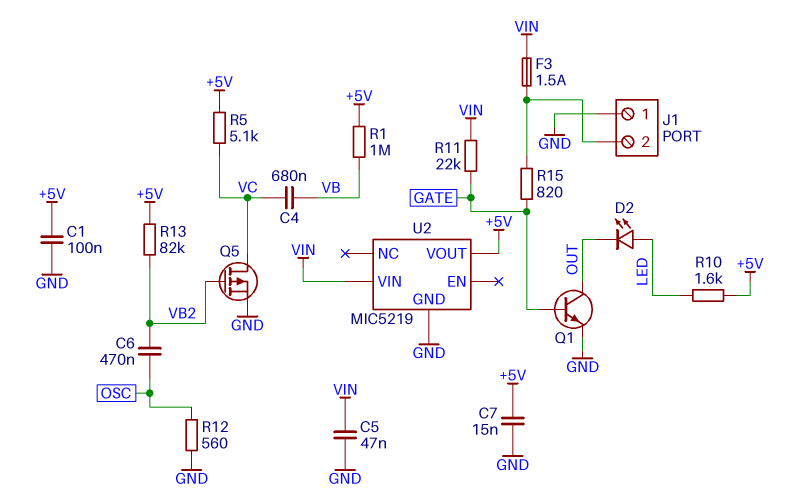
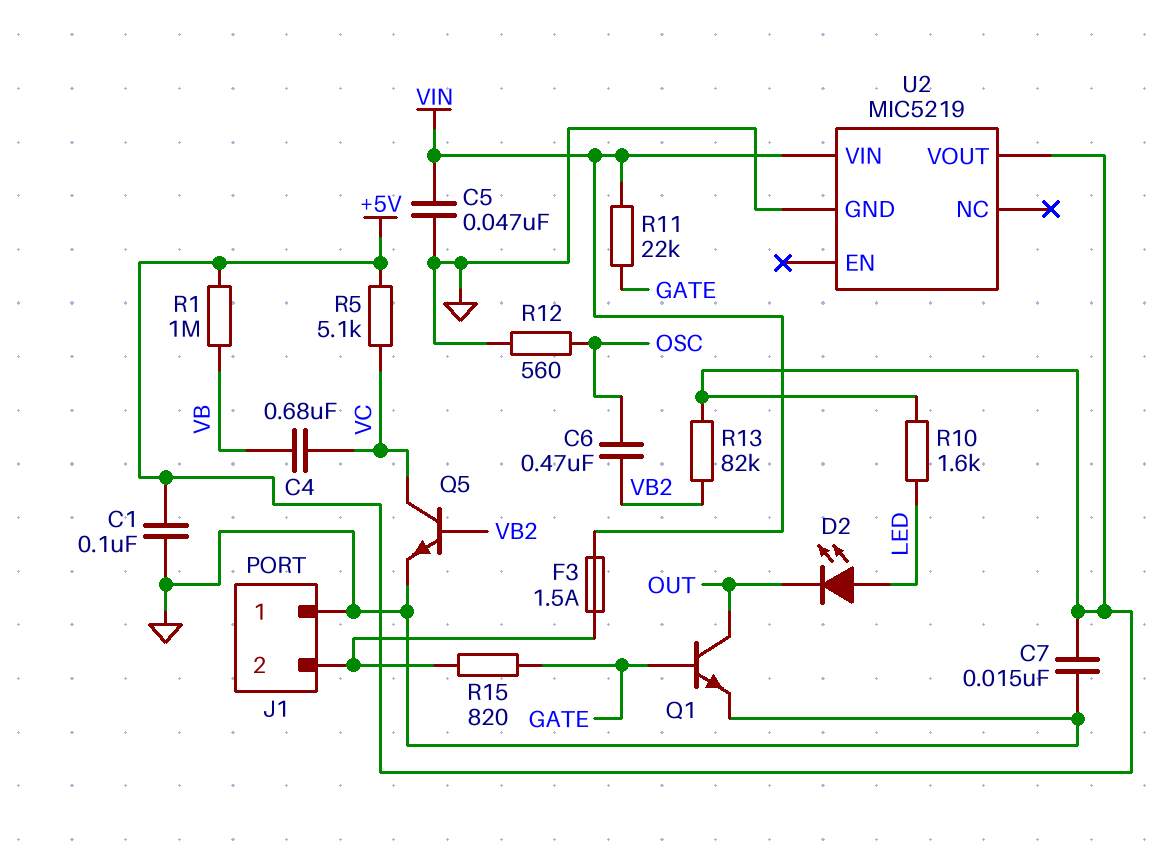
Q5: PMOS (G VB2, D VC, S GND) -> NPN (B VB2, C VC, E GND)

